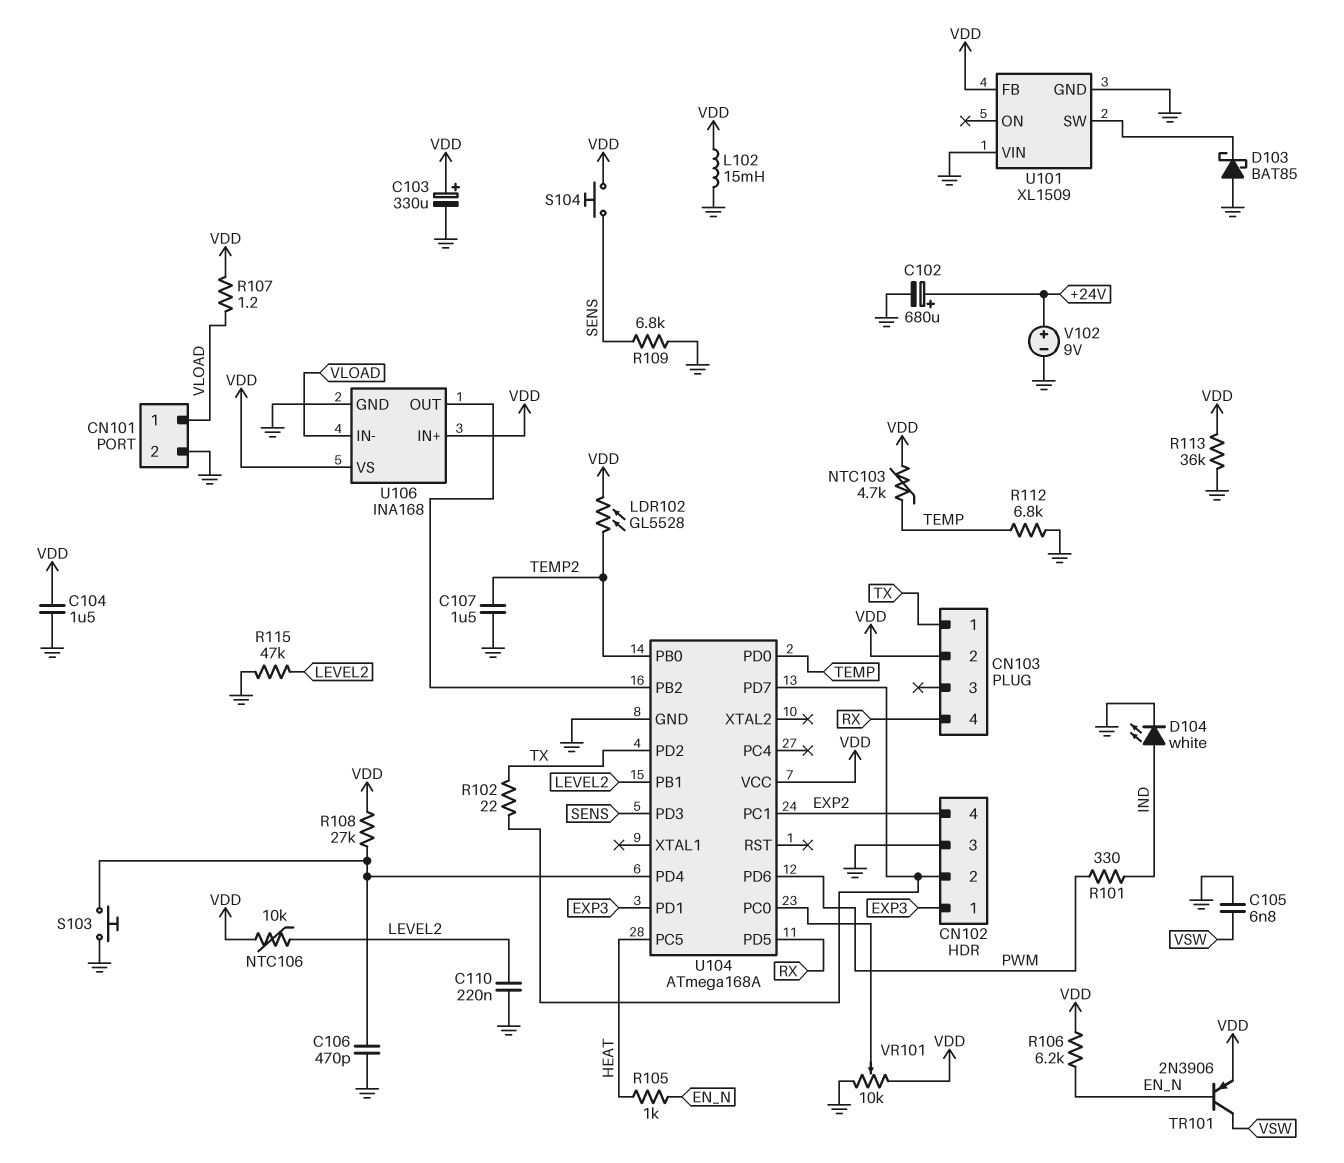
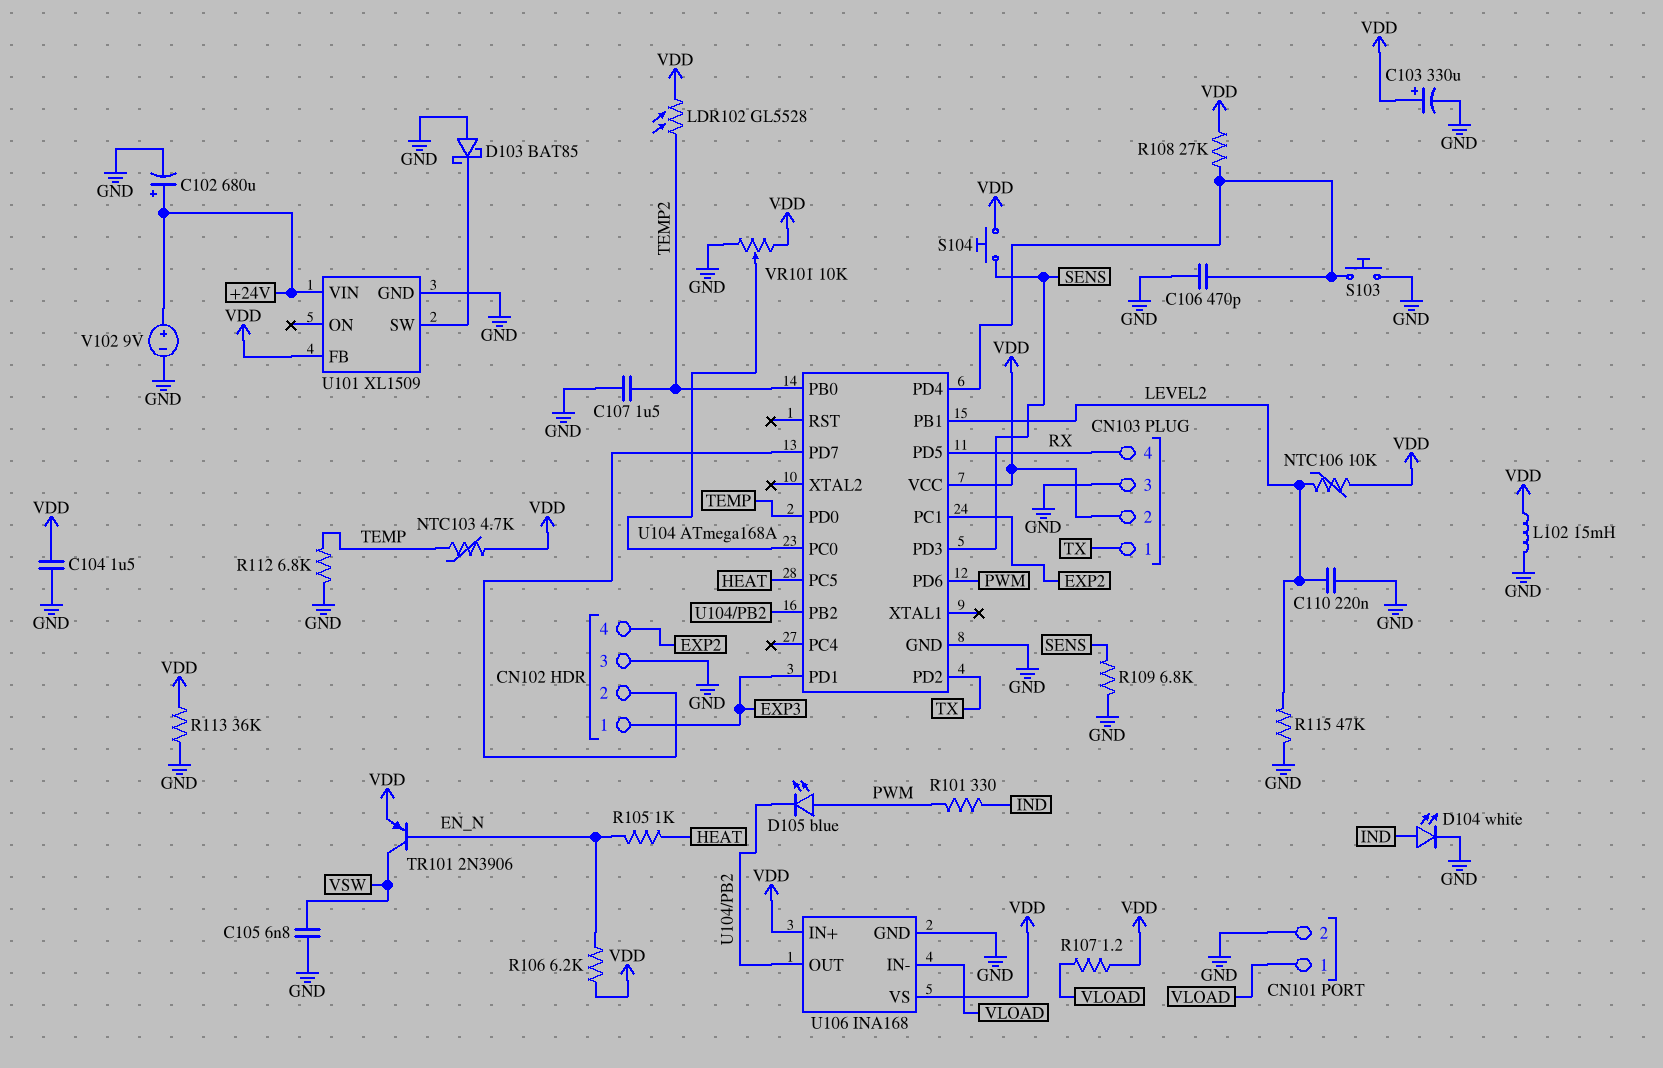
CN103 pin 3: none -> GND
D105: none -> LED blue (A PWM, K U104/PB2)
R102: 22 (CN102/2, TX) -> none
U101 pin VIN: GND -> +24V

